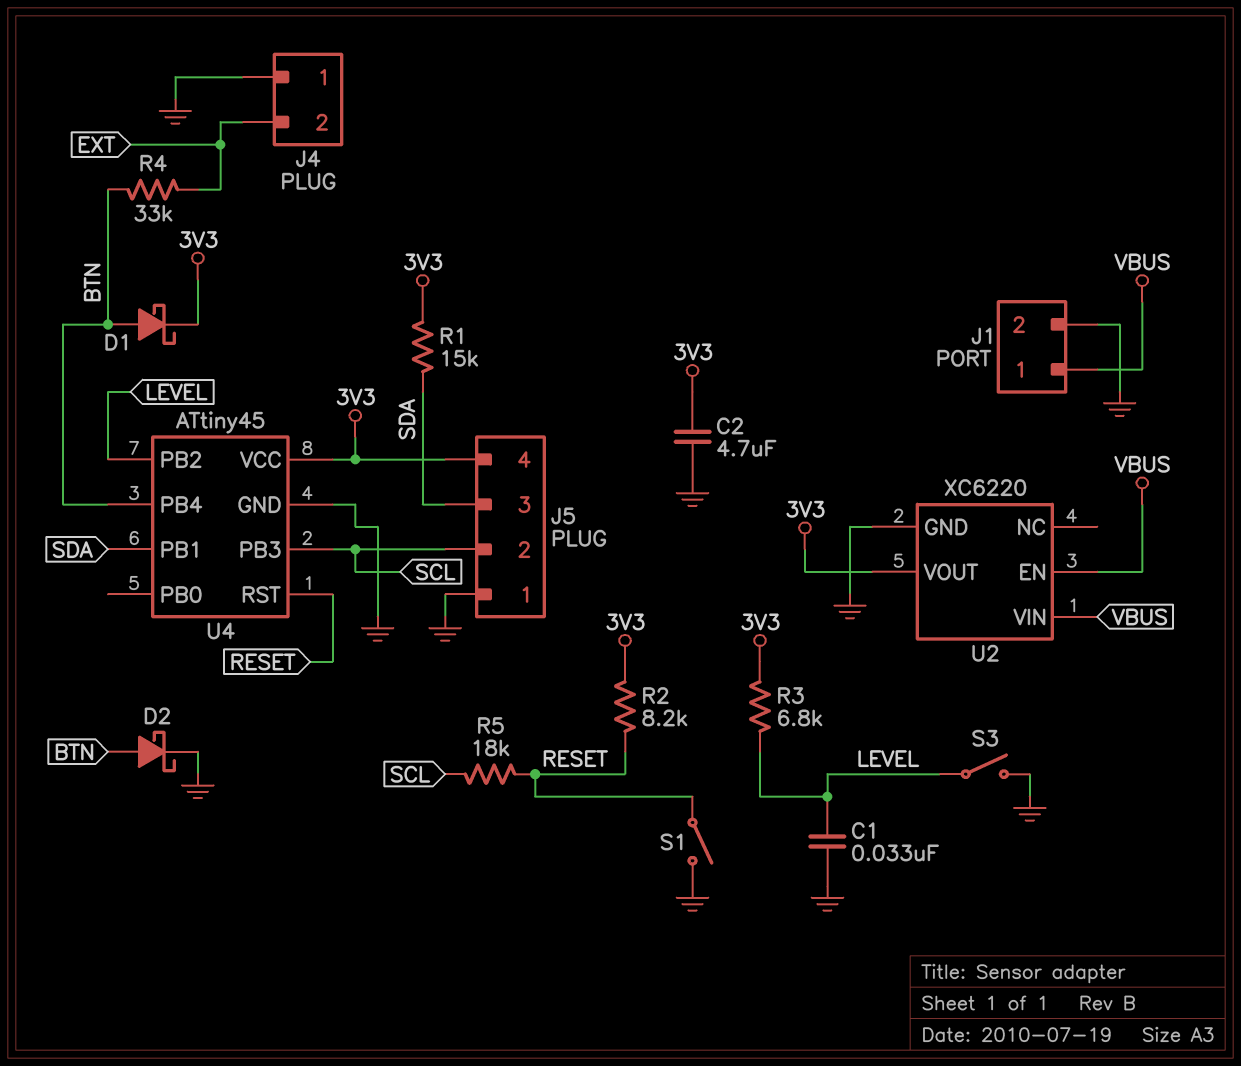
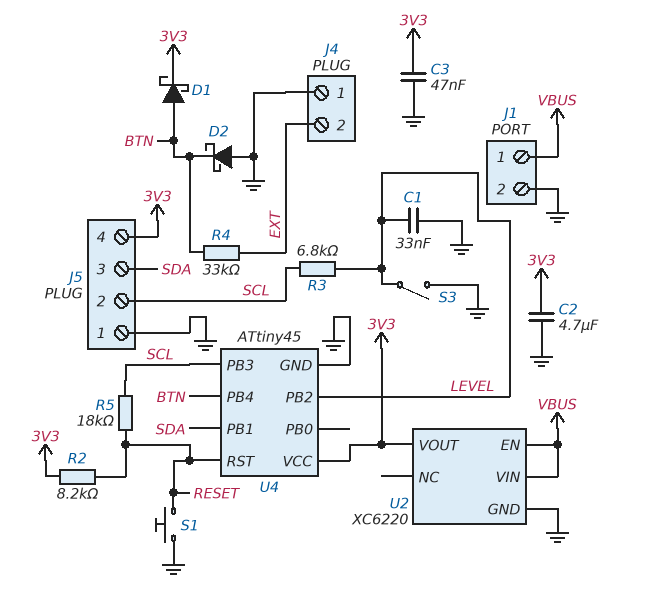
C3: none -> 47nF (3V3, GND)
D2: schottky (A BTN, K GND) -> schottky (A GND, K BTN)
R1: 15k (3V3, SDA) -> none
R3: 6.8k (3V3, LEVEL) -> 6.8k (LEVEL, SCL)
S1: switch (GND, RESET) -> button (GND, RESET)

